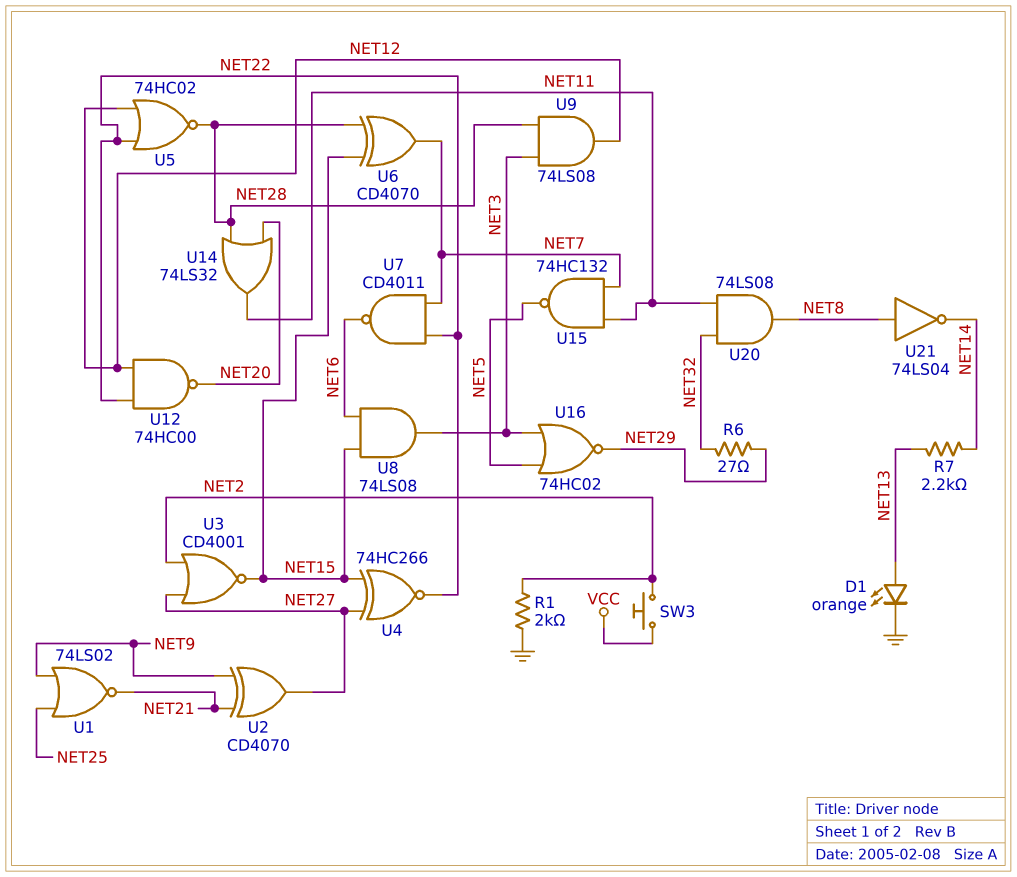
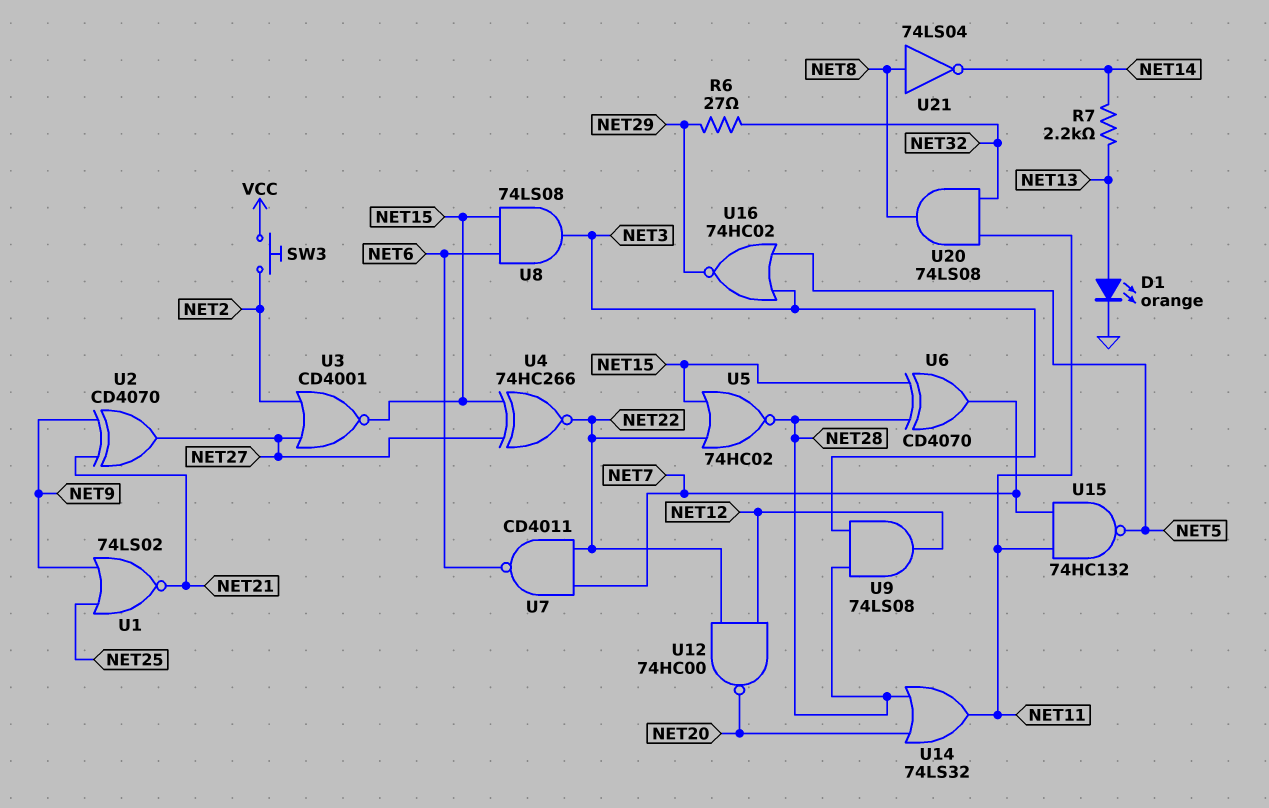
R1: 2k (GND, NET2) -> none
U5: NOR 74HC02 (in NET12, in NET22, out NET28) -> NOR 74HC02 (in NET15, in NET22, out NET28)

